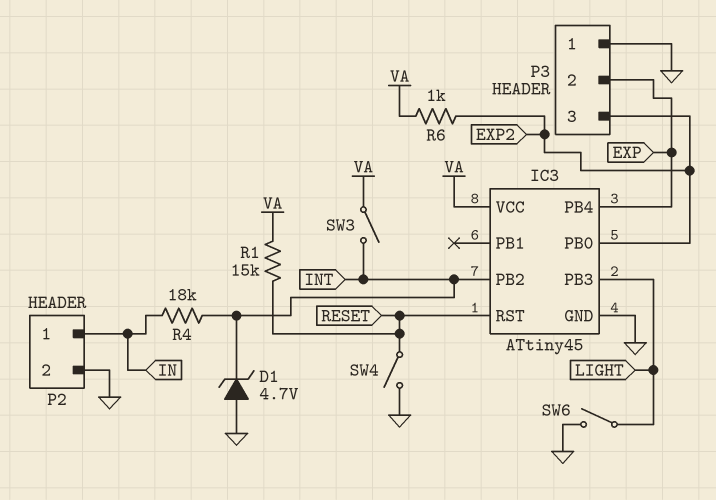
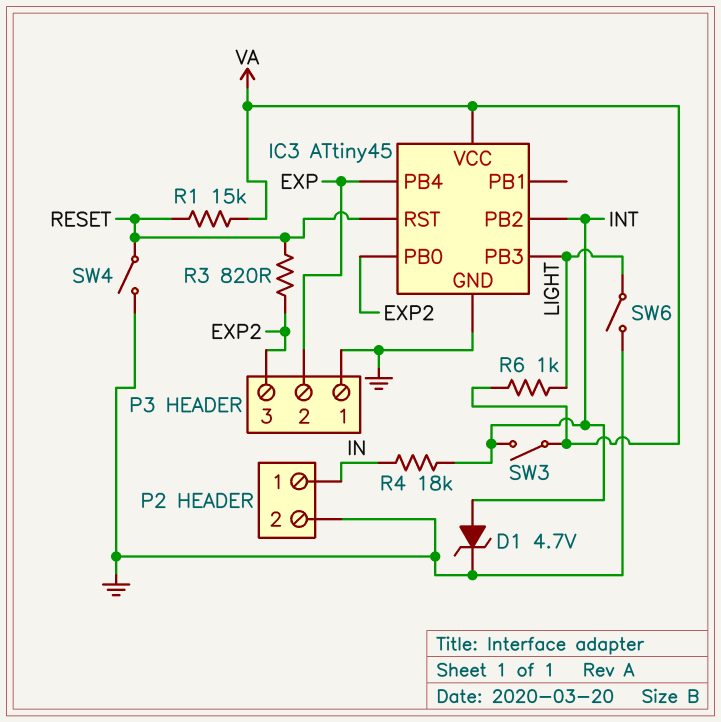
D1: zener 4.7V (A GND, K INT) -> zener 4.7V (A INT, K GND)
R3: none -> 820 (EXP2, RESET)
R6: 1k (EXP2, VA) -> 1k (LIGHT, VA)

